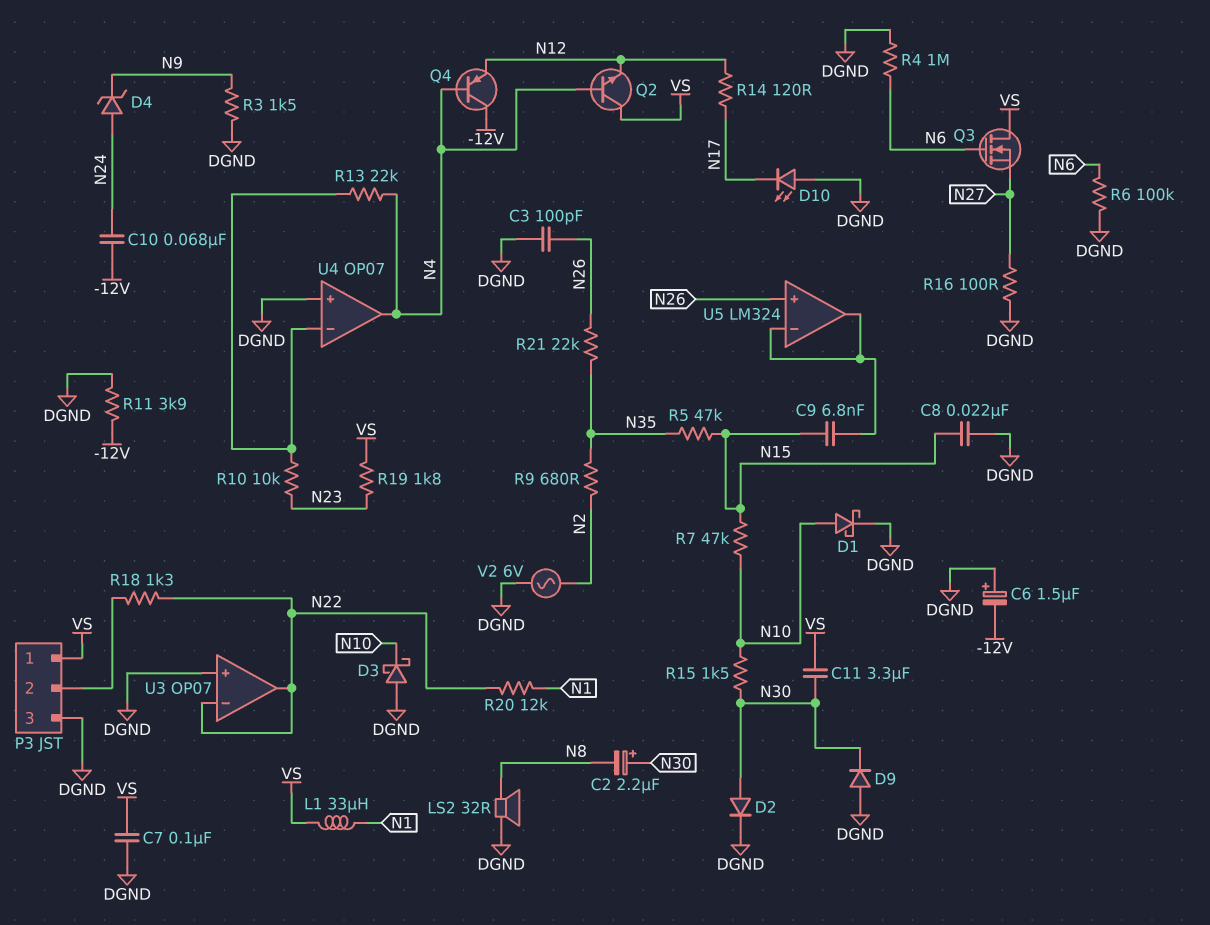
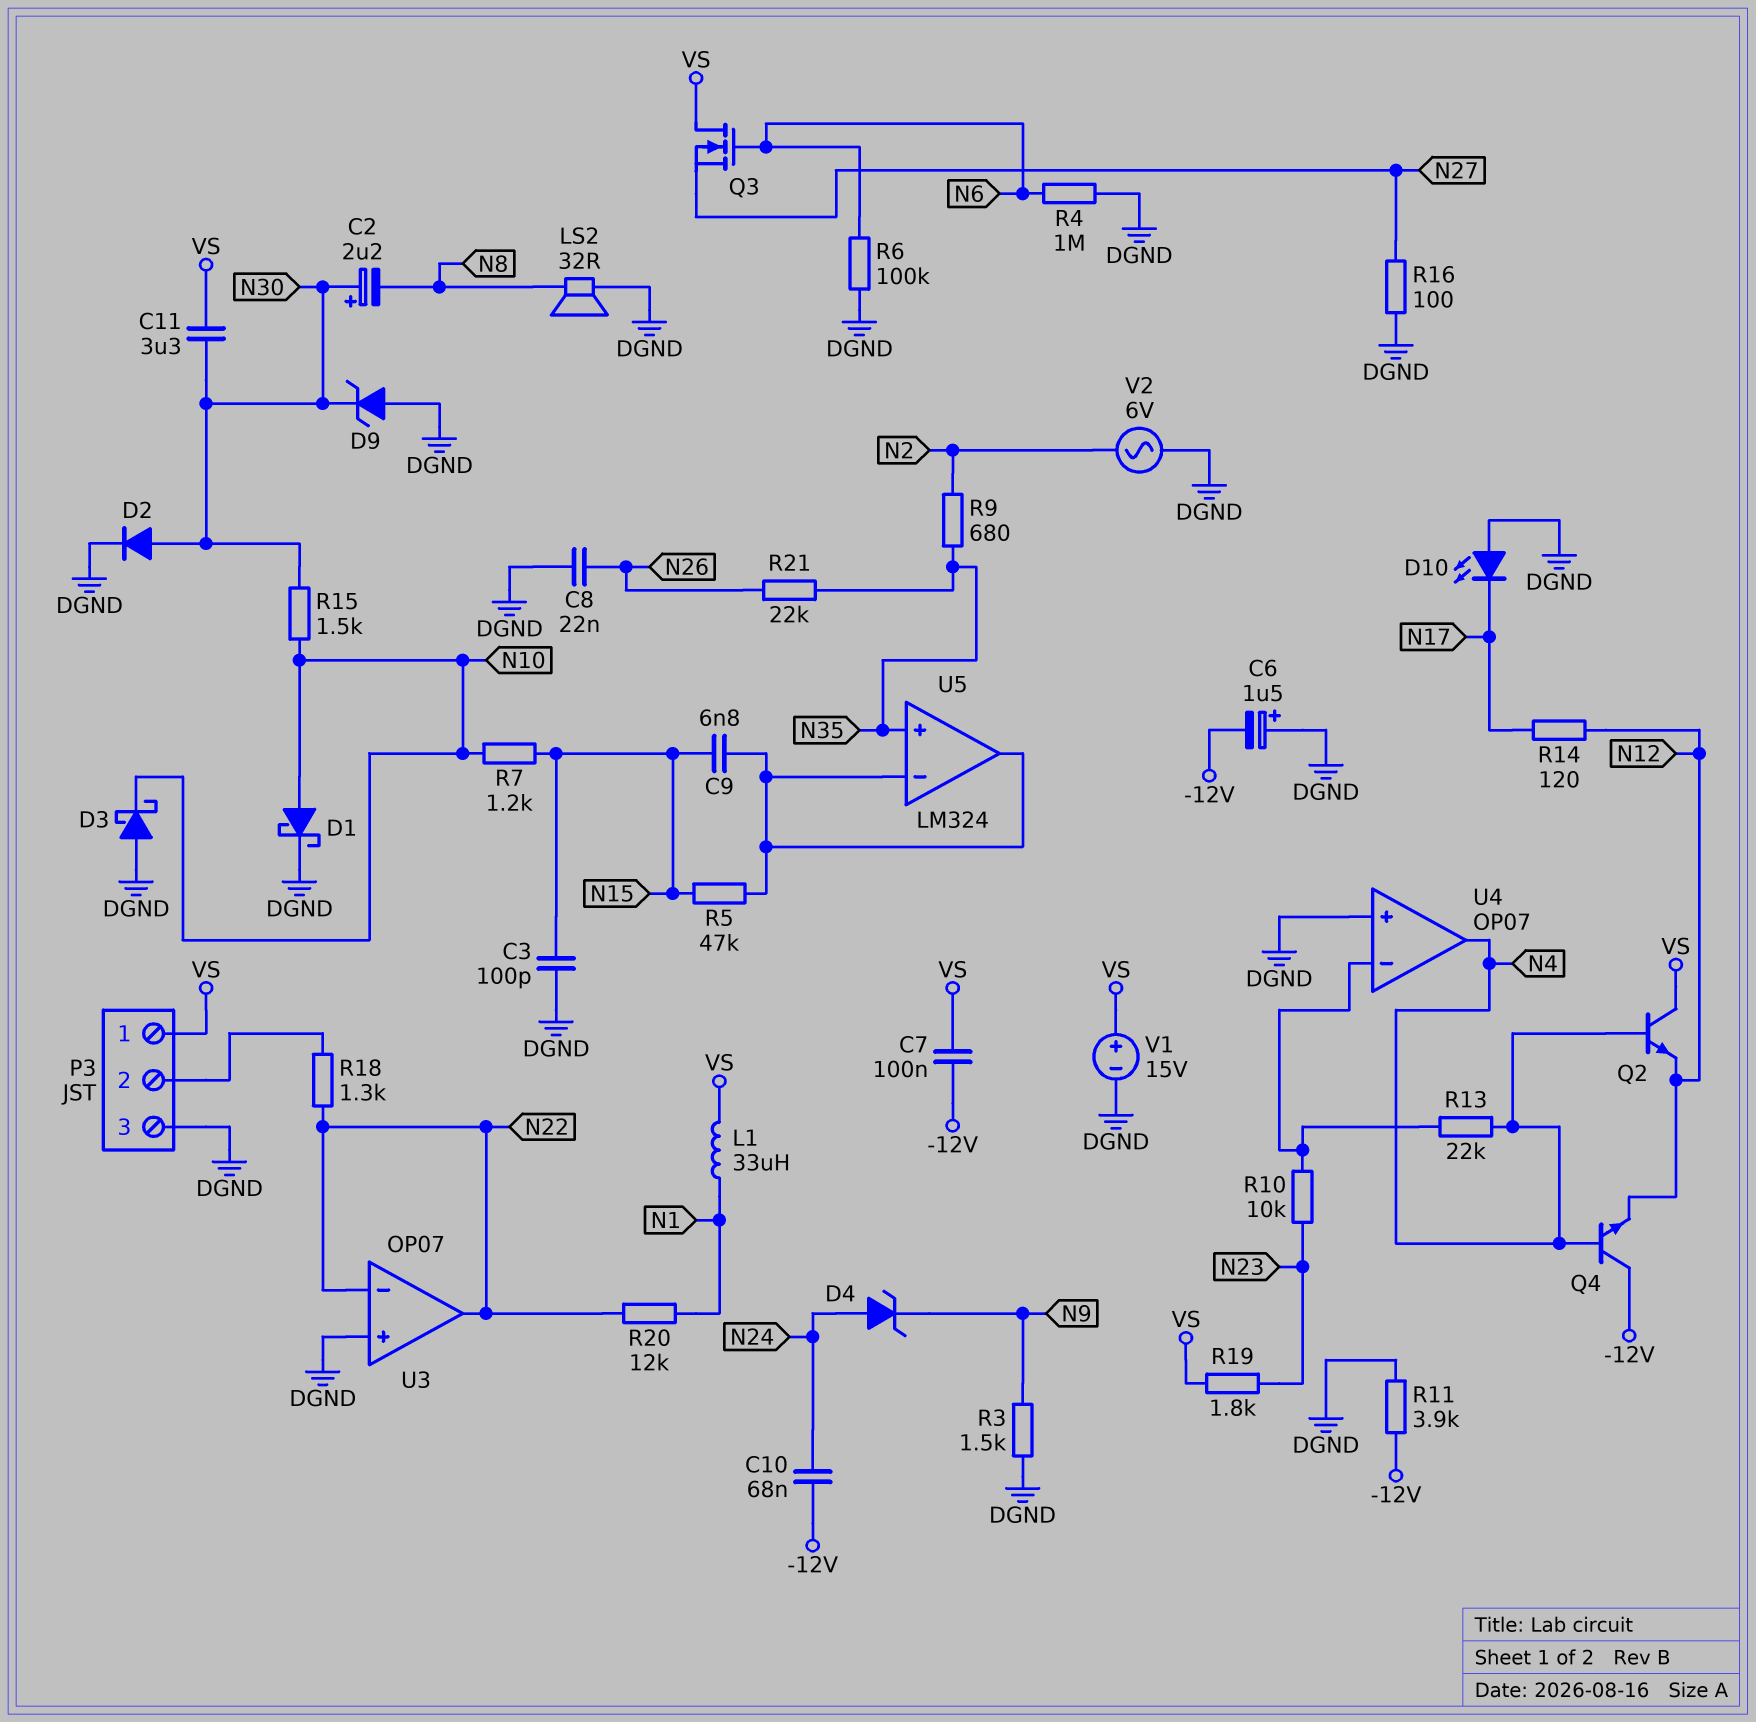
C3: 100pF (DGND, N26) -> 100pF (DGND, N15)
C7: 100nF (DGND, VS) -> 100nF (-12V, VS)
C8: 22nF (DGND, N15) -> 22nF (DGND, N26)
D9: diode (A DGND, K N30) -> zener (A DGND, K N30)
Q4: PNP (B N4, C -12V, E N12) -> NPN (B N4, C -12V, E N12)
R5: 47k (N15, N35) -> 47k (N15, U5/in-)
R7: 47k (N10, N15) -> 1.2k (N10, N15)
U5 pin in+: N26 -> N35
V1: none -> 15V (plus VS, minus DGND)

